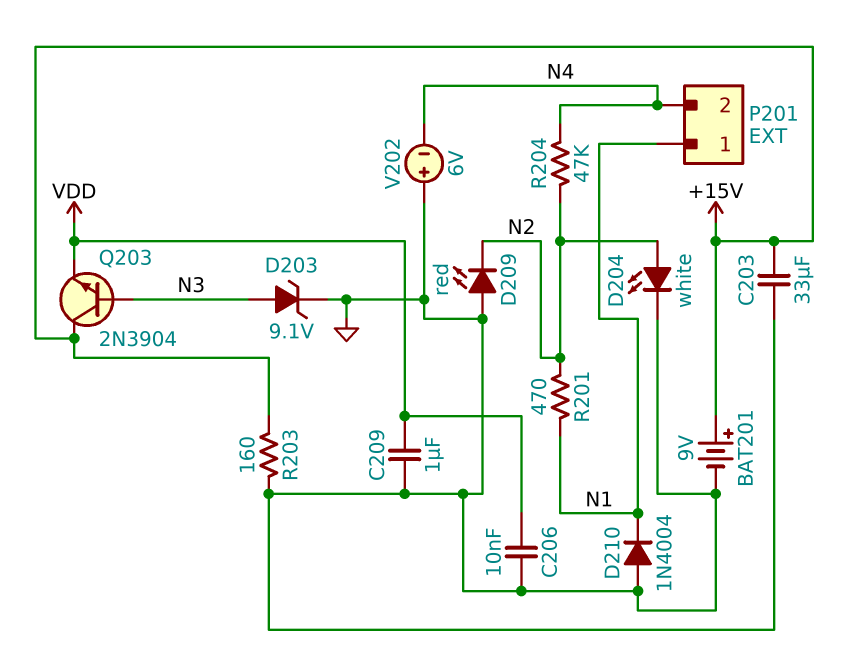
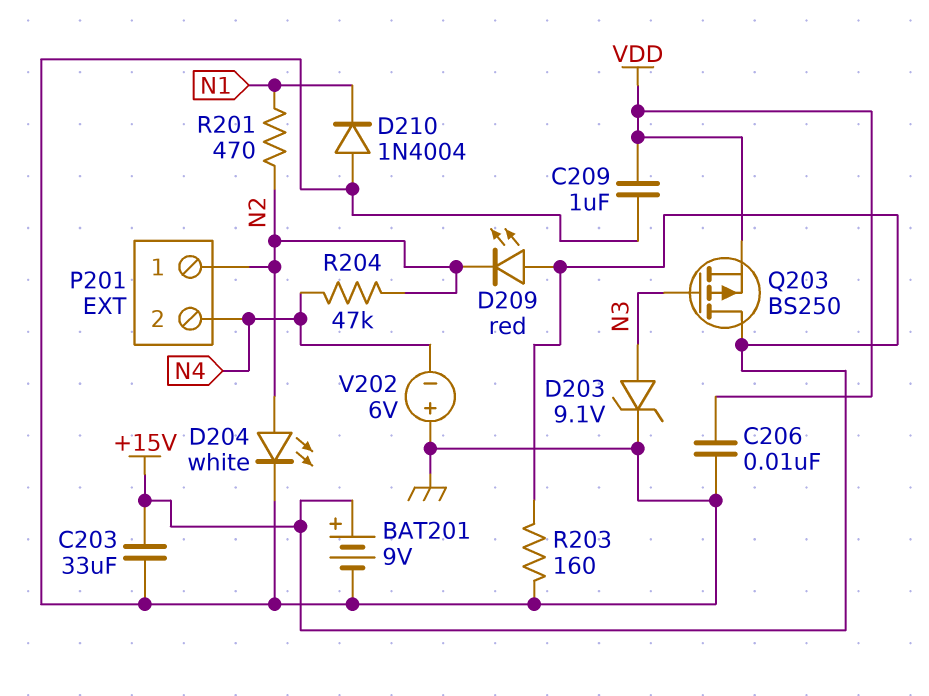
D209: LED red (A GND, K N2) -> LED red (A +15V, K N2)
P201 pin 1: N1 -> N2
Q203: NPN 2N3904 (B N3, C +15V, E VDD) -> PMOS BS250 (G N3, D +15V, S VDD)

